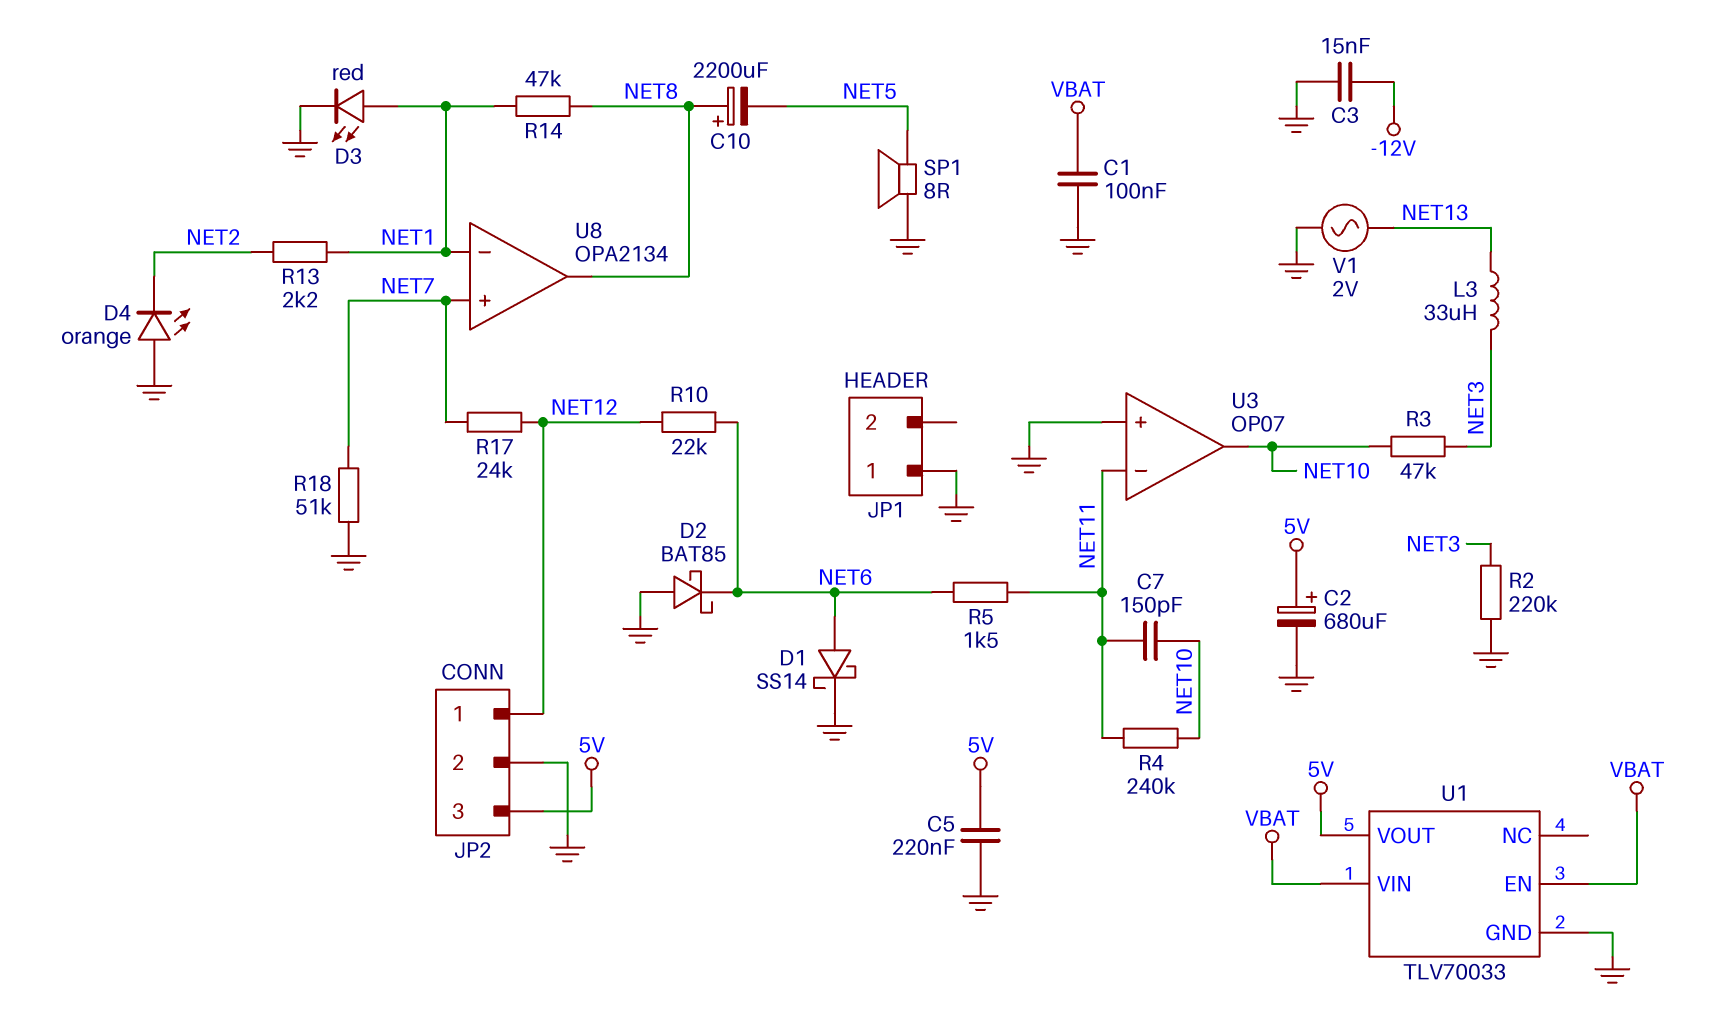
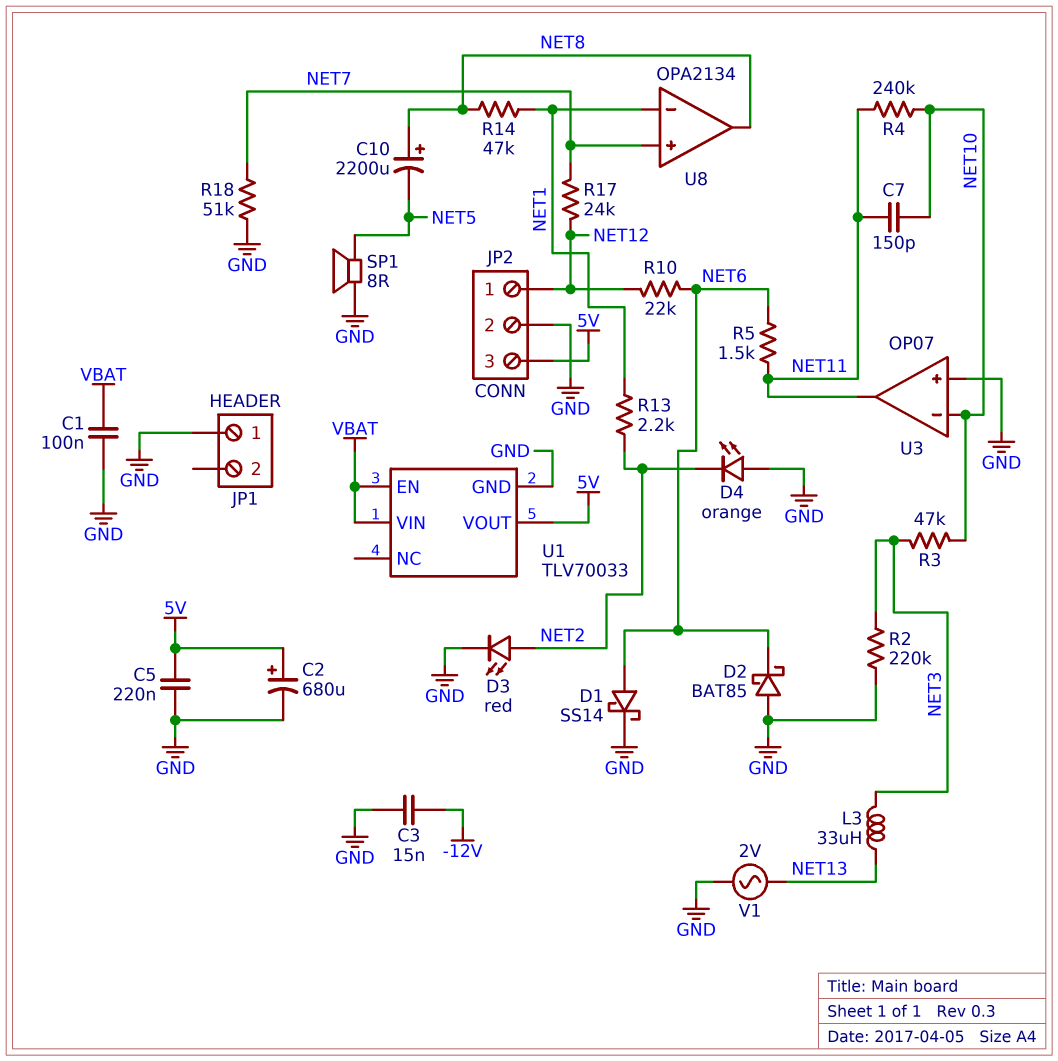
D3: LED red (A NET1, K GND) -> LED red (A NET2, K GND)
U3 pin in-: NET11 -> NET10
U3 pin out: NET10 -> NET11

